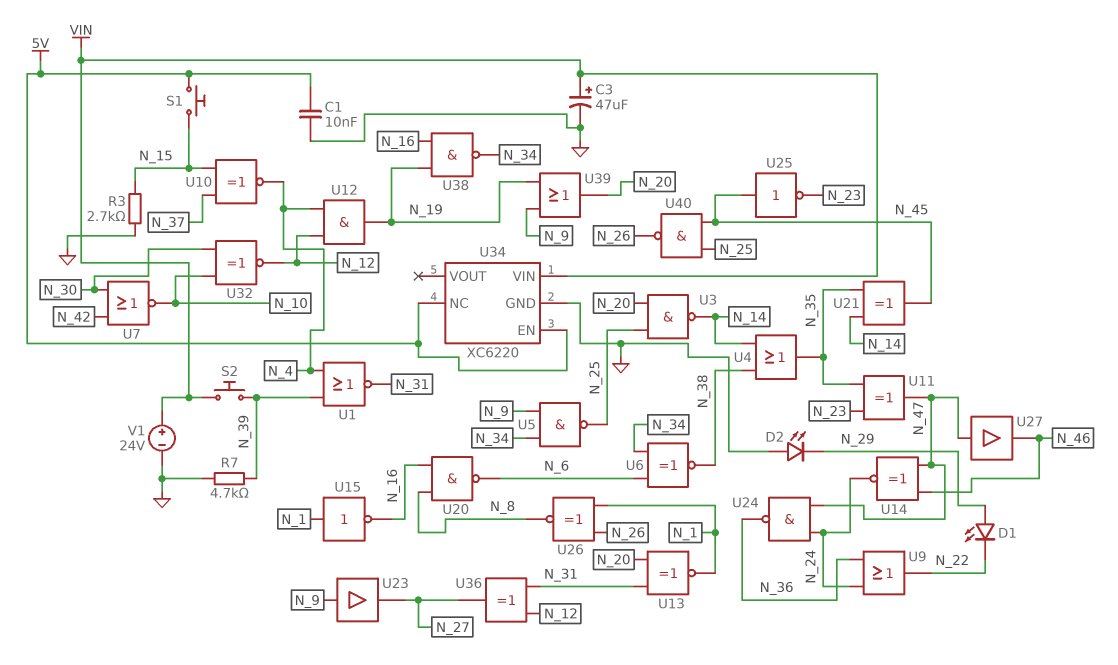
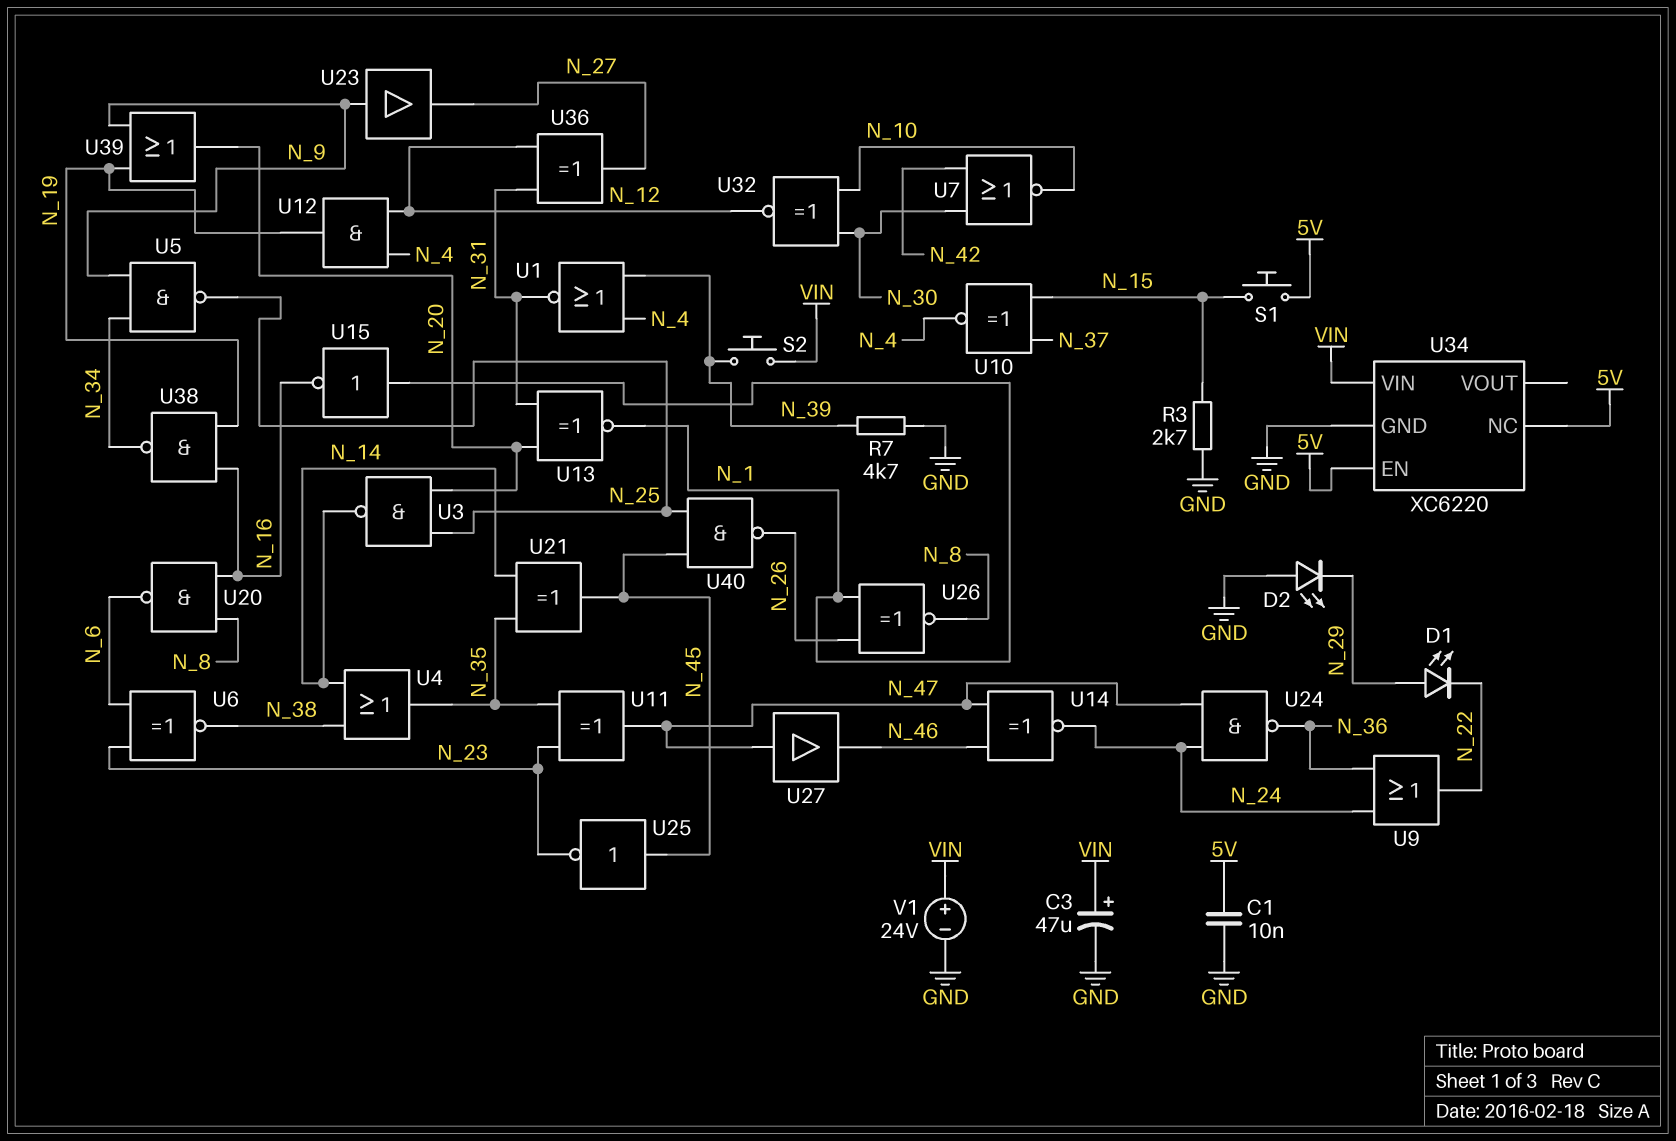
U6: XNOR (in N_6, in N_34, out N_38) -> XNOR (in N_6, in N_23, out N_38)

